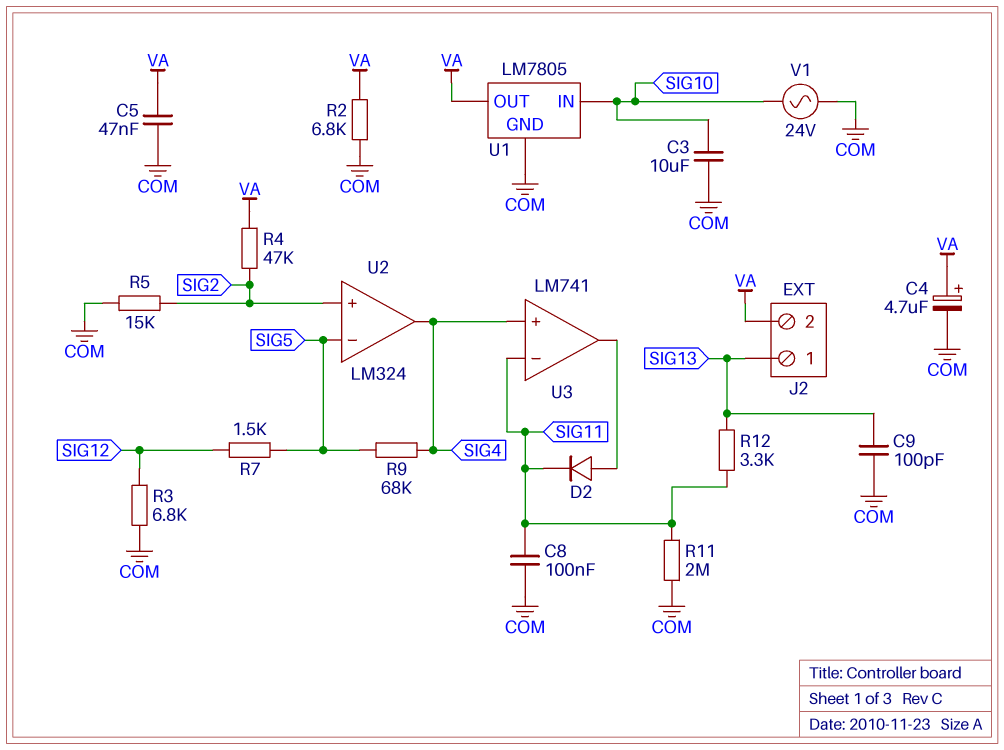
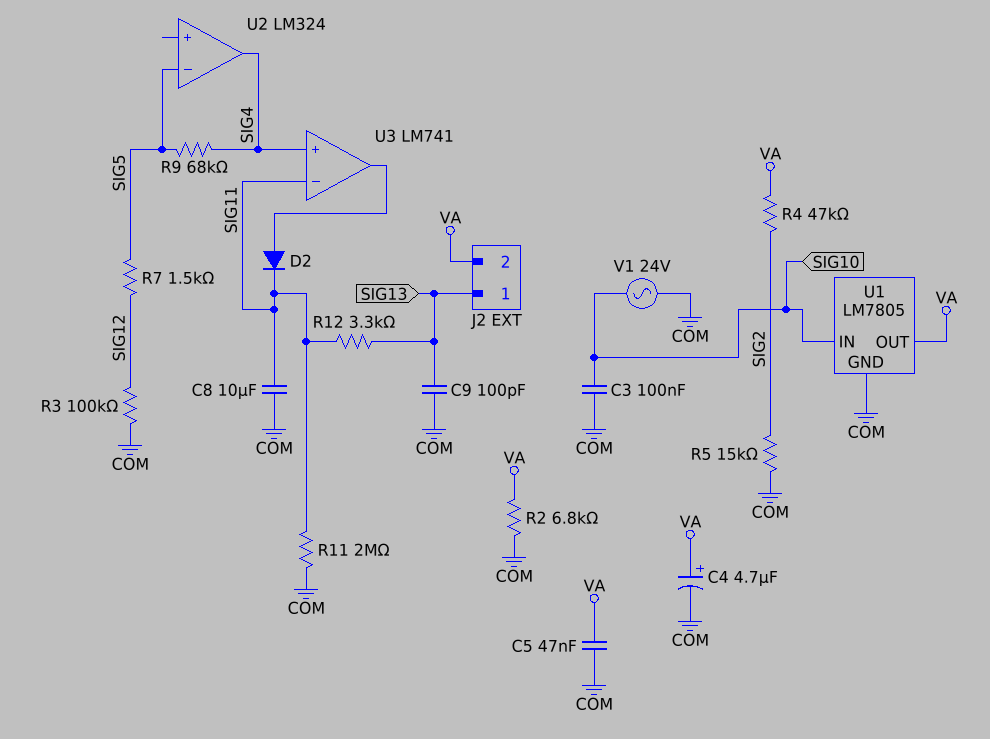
C3: 10uF (COM, SIG10) -> 100nF (COM, SIG10)
C8: 100nF (COM, SIG11) -> 10uF (COM, SIG11)
R3: 6.8k (COM, SIG12) -> 100k (COM, SIG12)
U2 pin in+: SIG2 -> none

